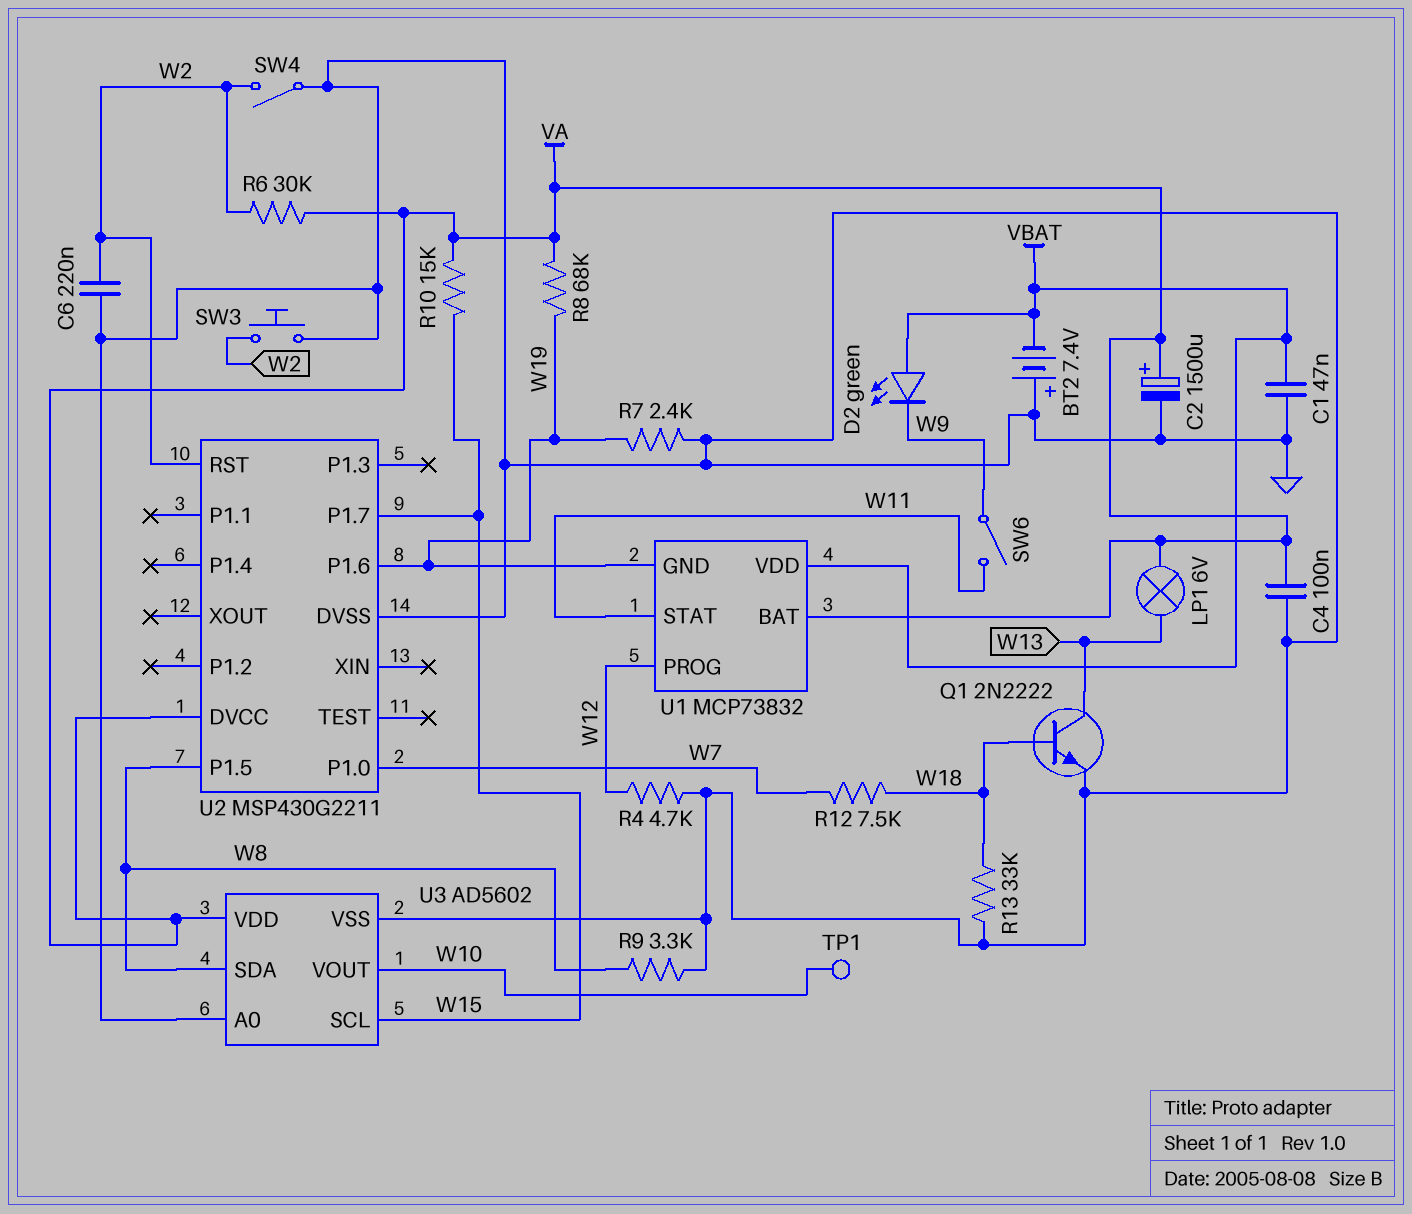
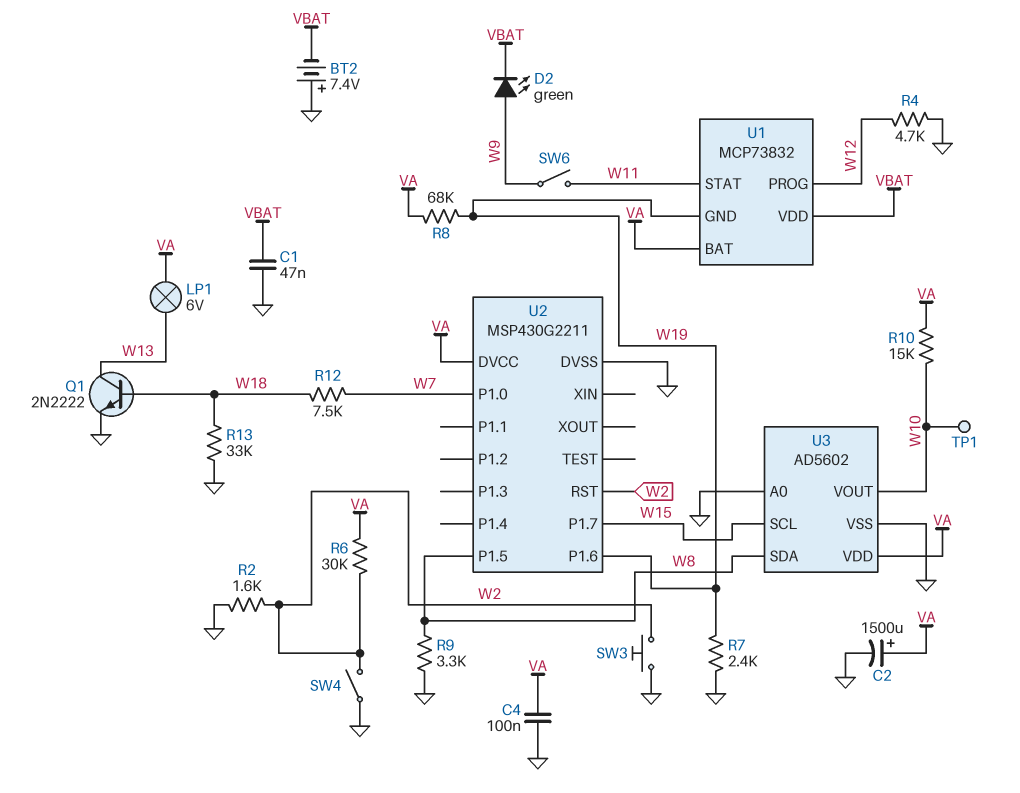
C6: 220nF (GND, W2) -> none
D2: LED green (A VBAT, K W9) -> LED green (A W9, K VBAT)
R2: none -> 1.6k (GND, W2)
R10: 15k (VA, W15) -> 15k (VA, W10)

